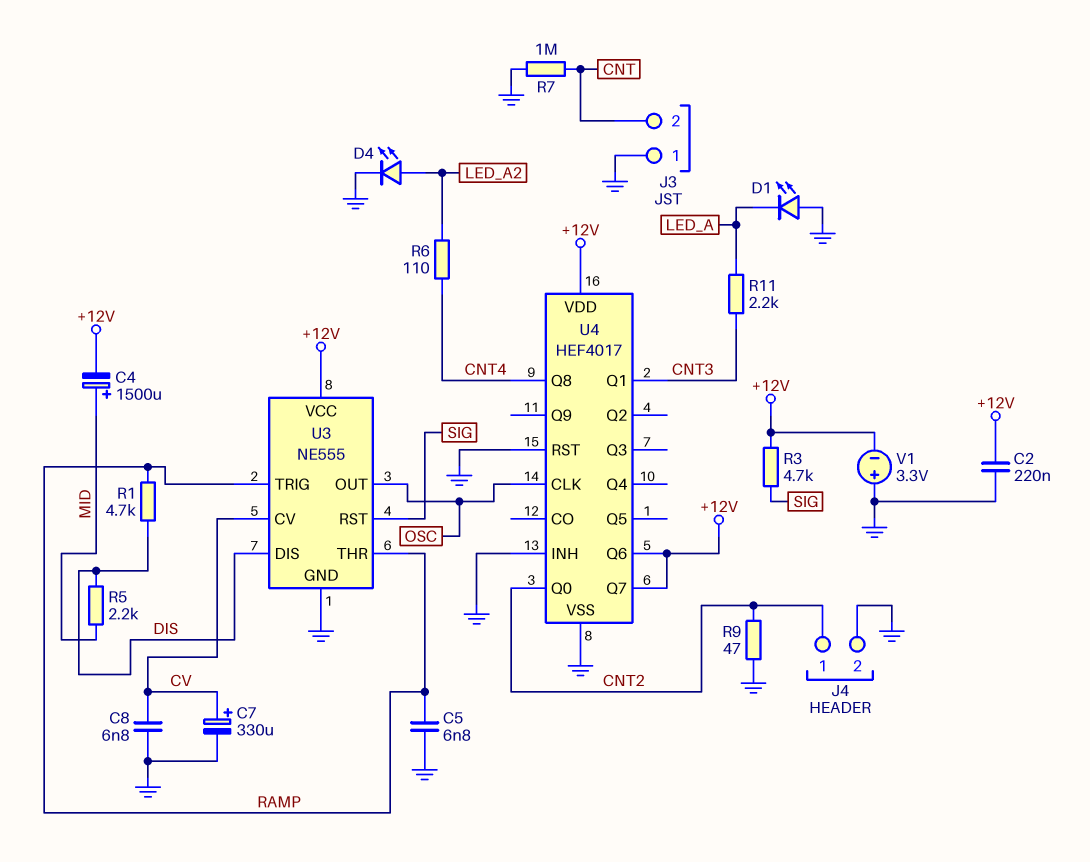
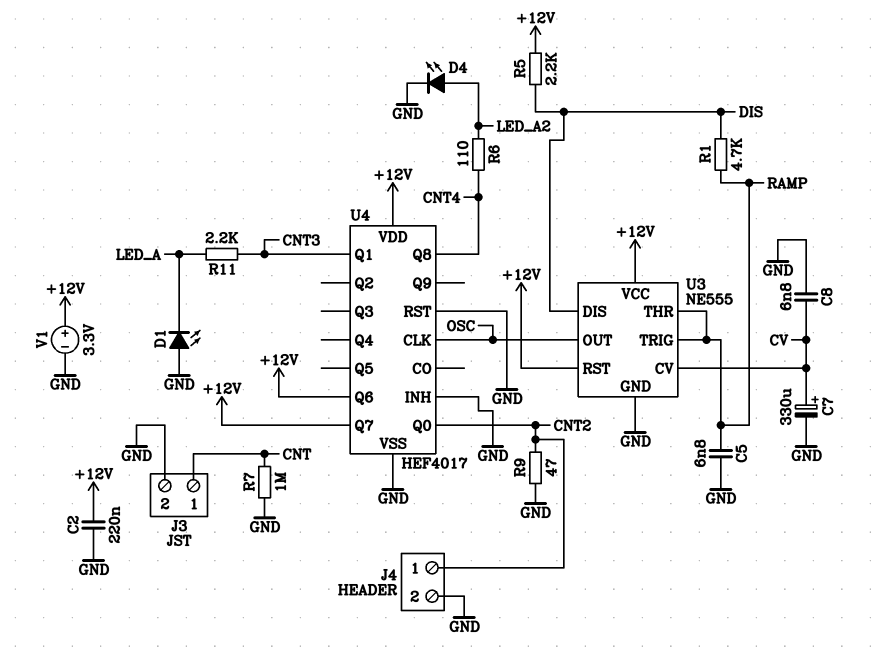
C4: 1500uF (plus MID, minus +12V) -> none
J3 pin 1: GND -> CNT
J3 pin 2: CNT -> GND
R3: 4.7k (+12V, SIG) -> none
R5: 2.2k (DIS, MID) -> 2.2k (+12V, DIS)
U3 pin RST: SIG -> +12V
V1: 3.3V (plus GND, minus +12V) -> 3.3V (plus +12V, minus GND)

